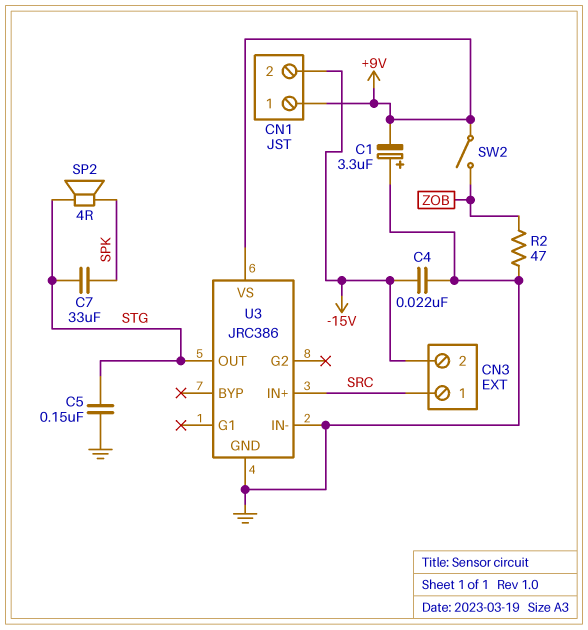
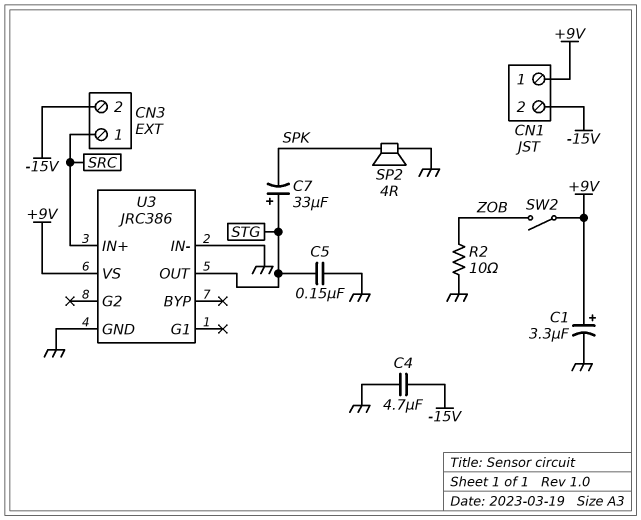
C1: 3.3uF (plus GND, minus +9V) -> 3.3uF (plus +9V, minus GND)
C4: 22nF (-15V, GND) -> 4.7uF (-15V, GND)
C7: 33uF (SPK, STG) -> 33uF (plus STG, minus SPK)
R2: 47 (GND, ZOB) -> 10 (GND, ZOB)
SP2: speaker 4R (SPK, STG) -> speaker 4R (GND, SPK)

